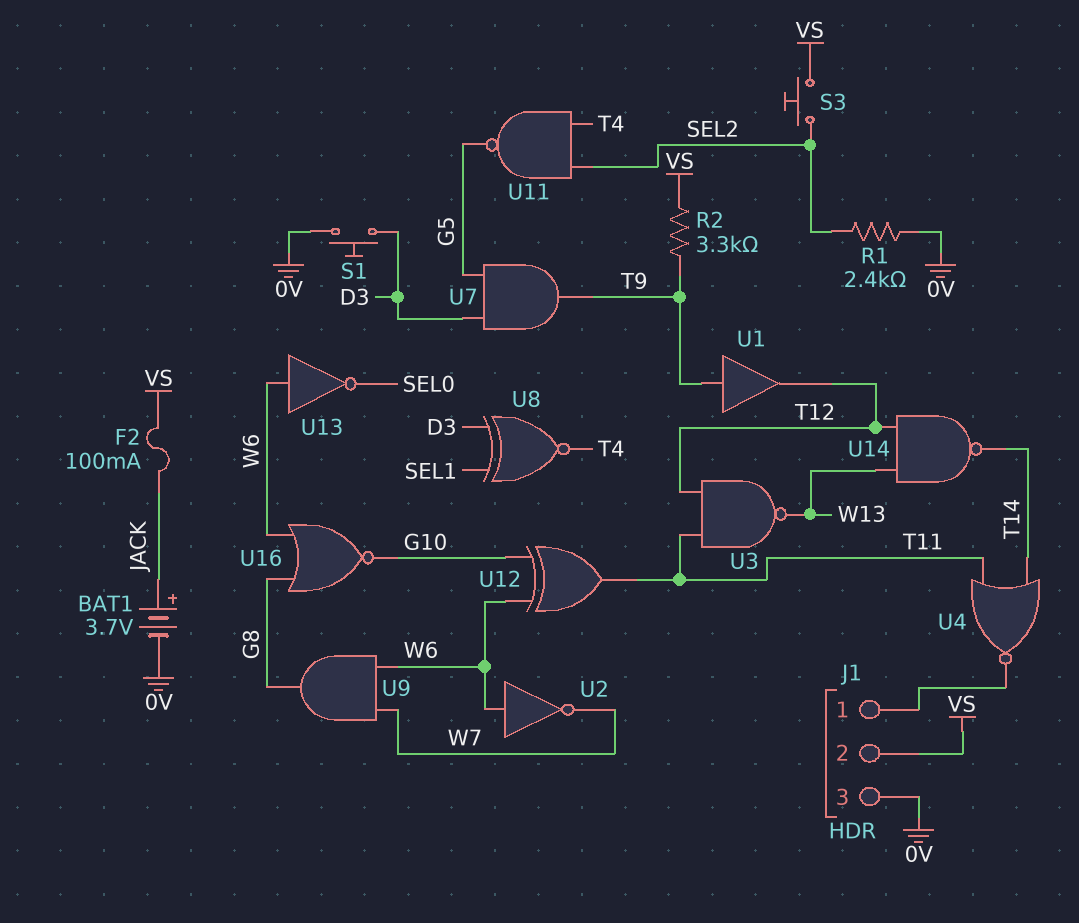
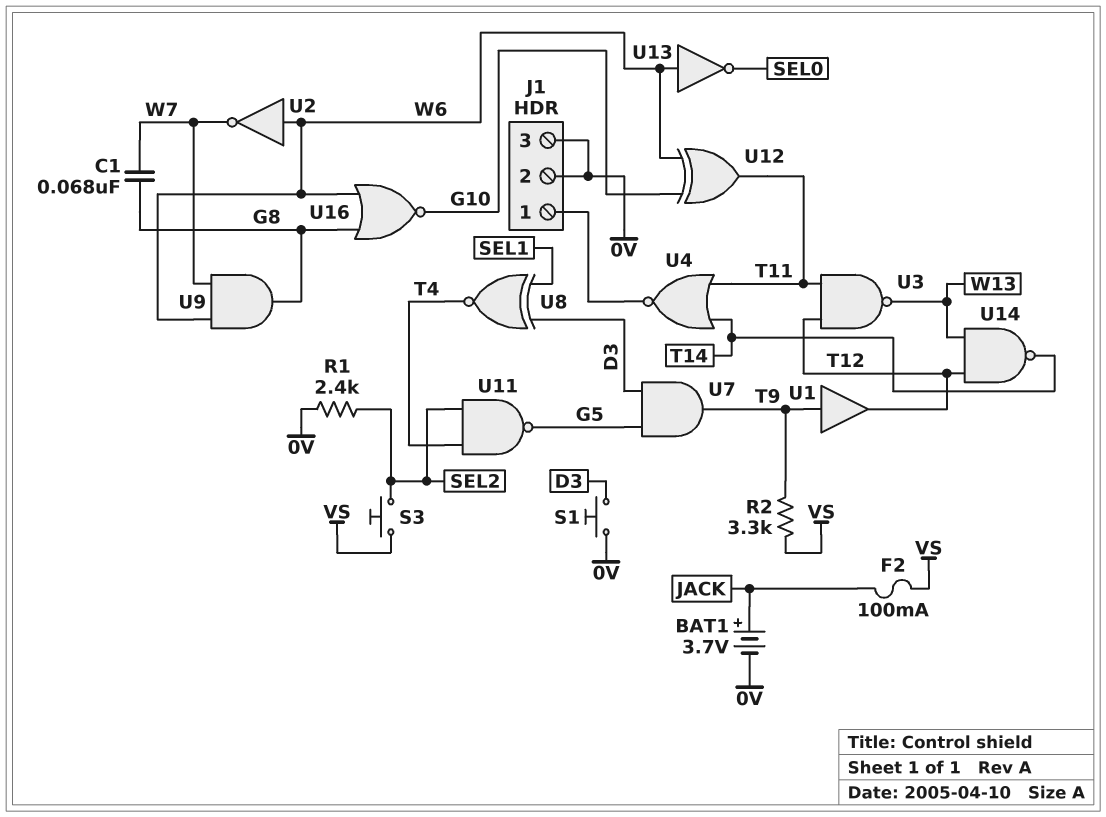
C1: none -> 68nF (G8, W7)
J1 pin 2: VS -> 0V

